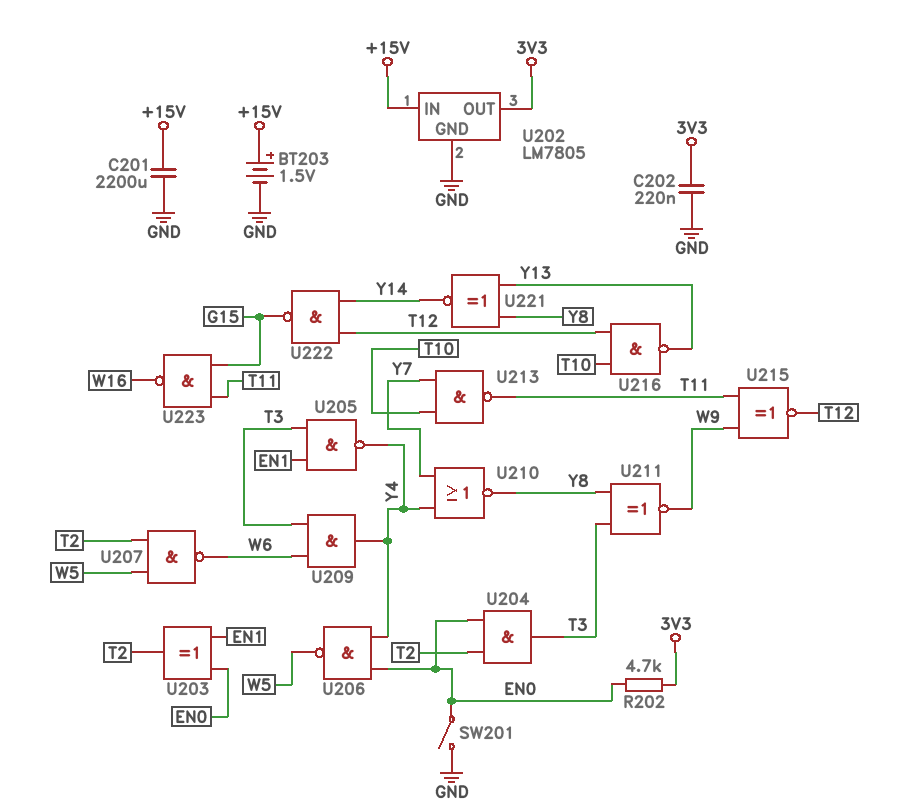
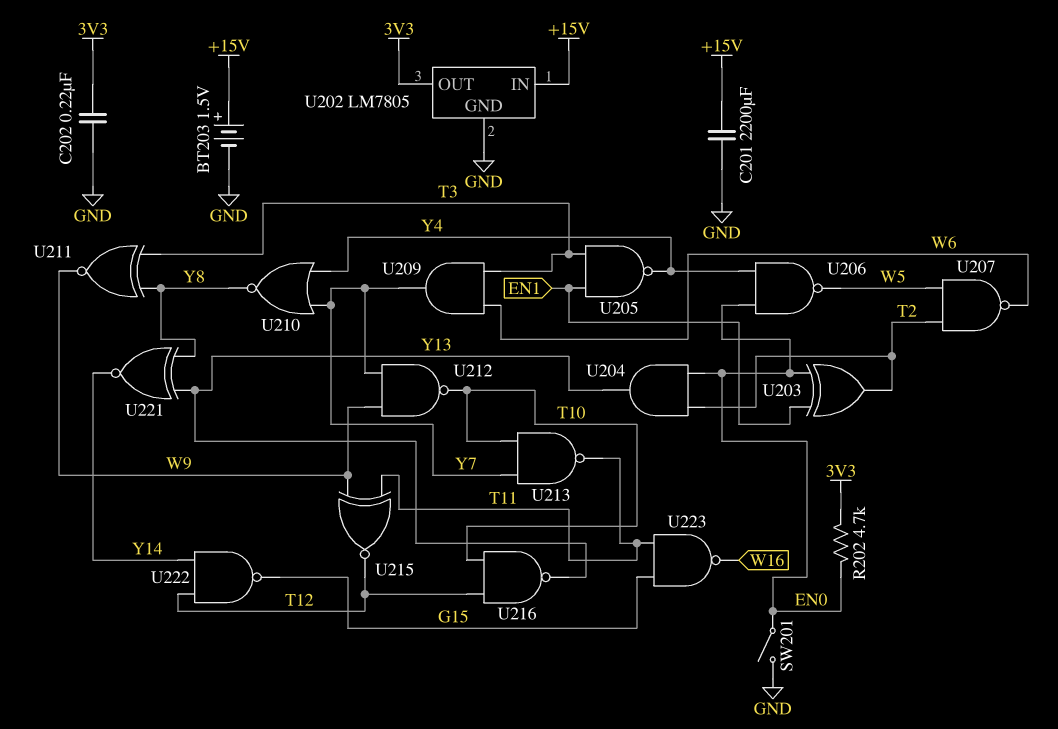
U204: AND (in EN0, in T2, out T3) -> AND (in EN0, in T2, out Y13)
U209: AND (in T3, in W6, out Y4) -> AND (in T3, in W6, out Y7)
U212: none -> NAND (in W9, in Y7, out T10)

